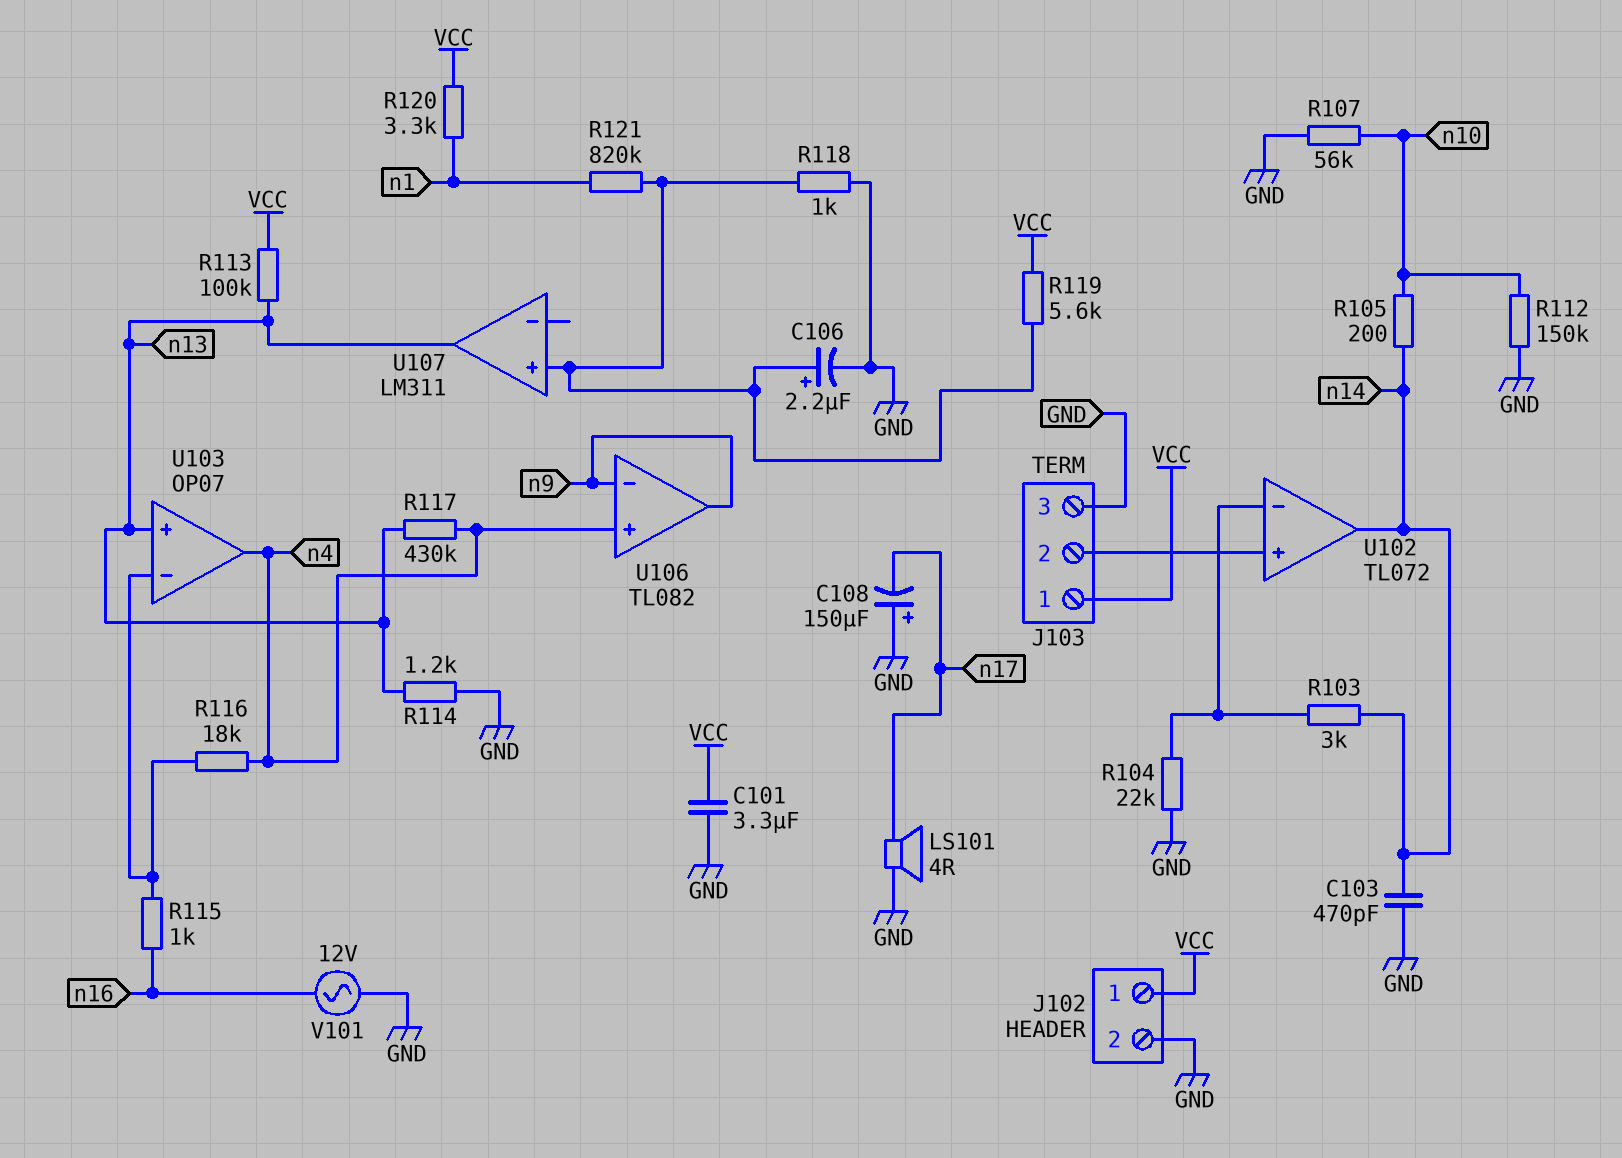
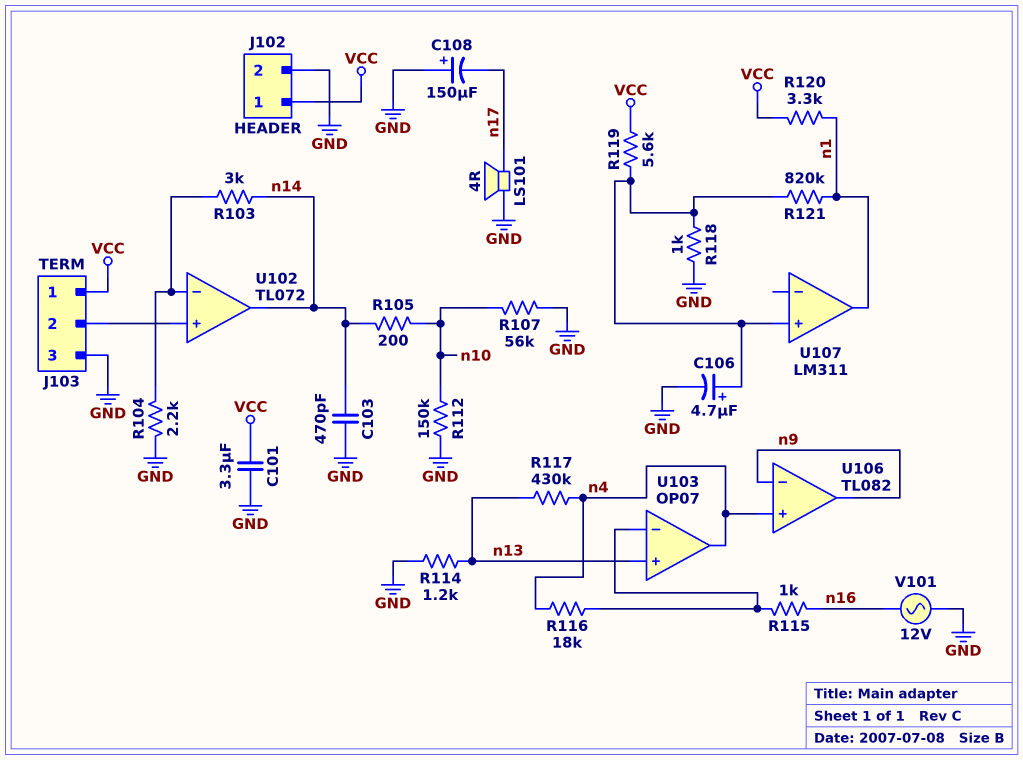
C106: 2.2uF (plus U107/in+, minus GND) -> 4.7uF (plus U107/in+, minus GND)
R104: 22k (GND, U102/in-) -> 2.2k (GND, U102/in-)
R113: 100k (VCC, n13) -> none
U107 pin out: n13 -> n1

